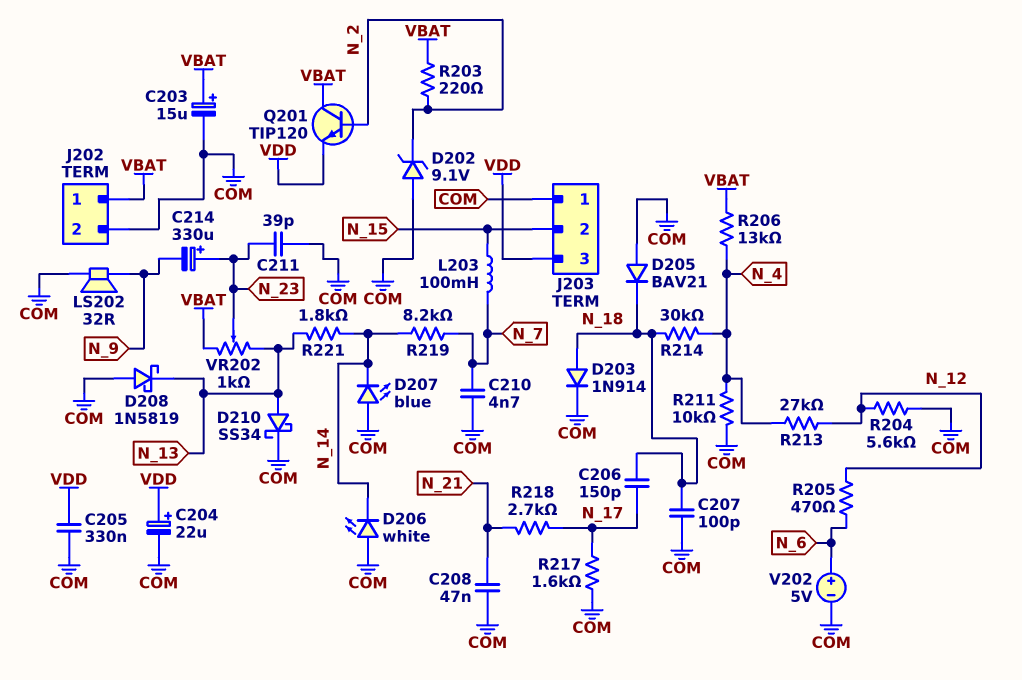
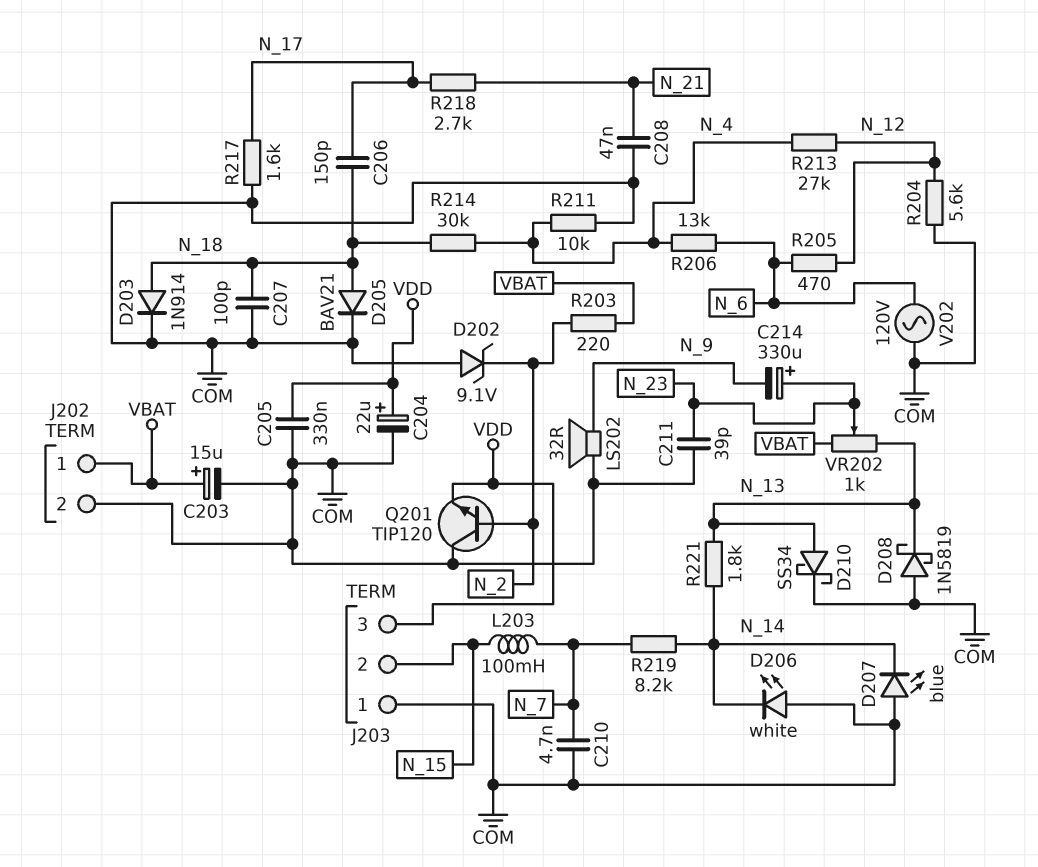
D205: diode BAV21 (A COM, K N_18) -> diode BAV21 (A N_18, K COM)
Q201: NPN TIP120 (B N_2, C VBAT, E VDD) -> NPN TIP120 (B N_2, C COM, E VDD)
R206: 13k (N_4, VBAT) -> 13k (N_4, N_6)
V202: 5V (plus N_6, minus COM) -> AC 120V (COM, N_6)

